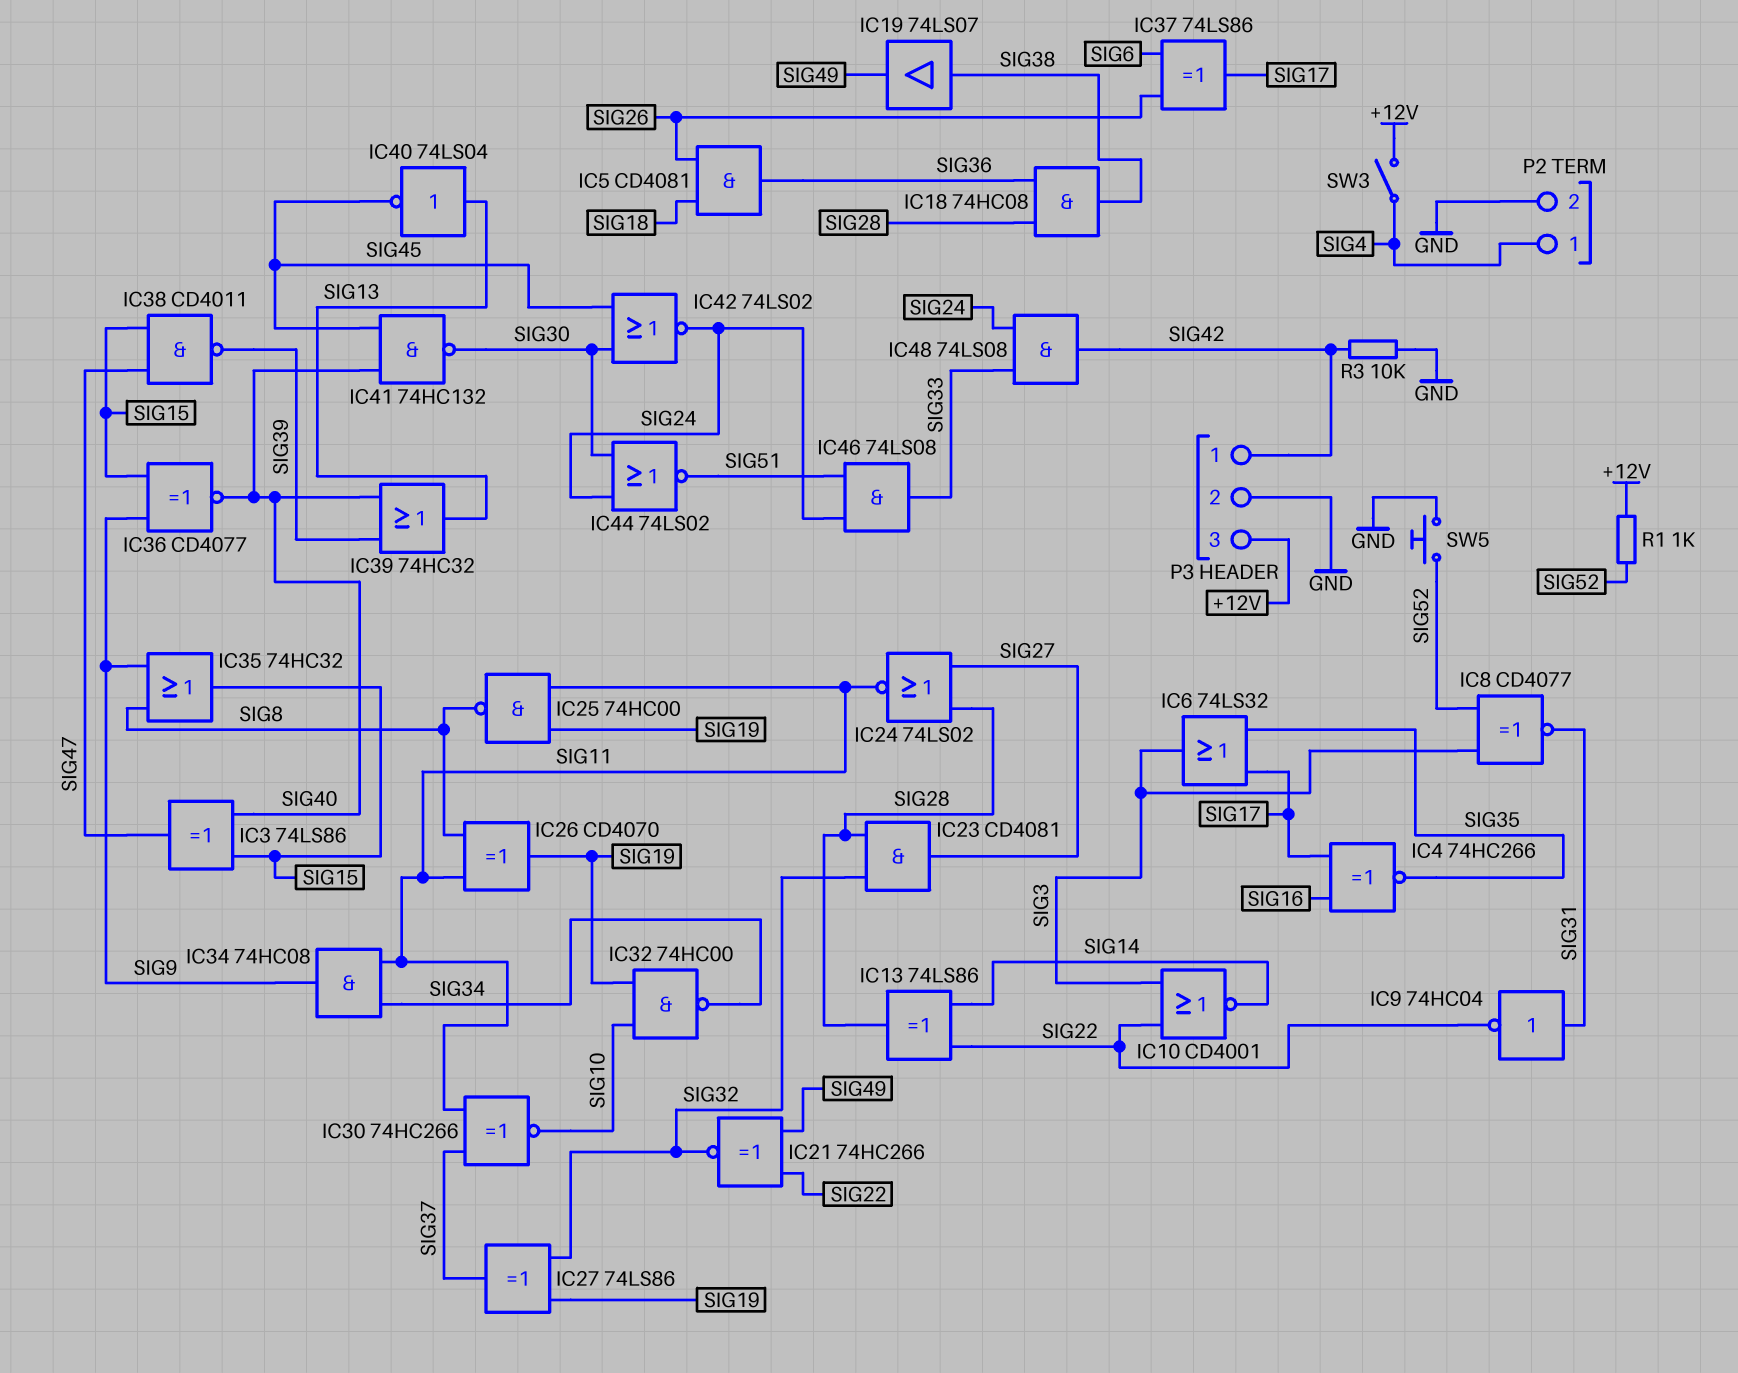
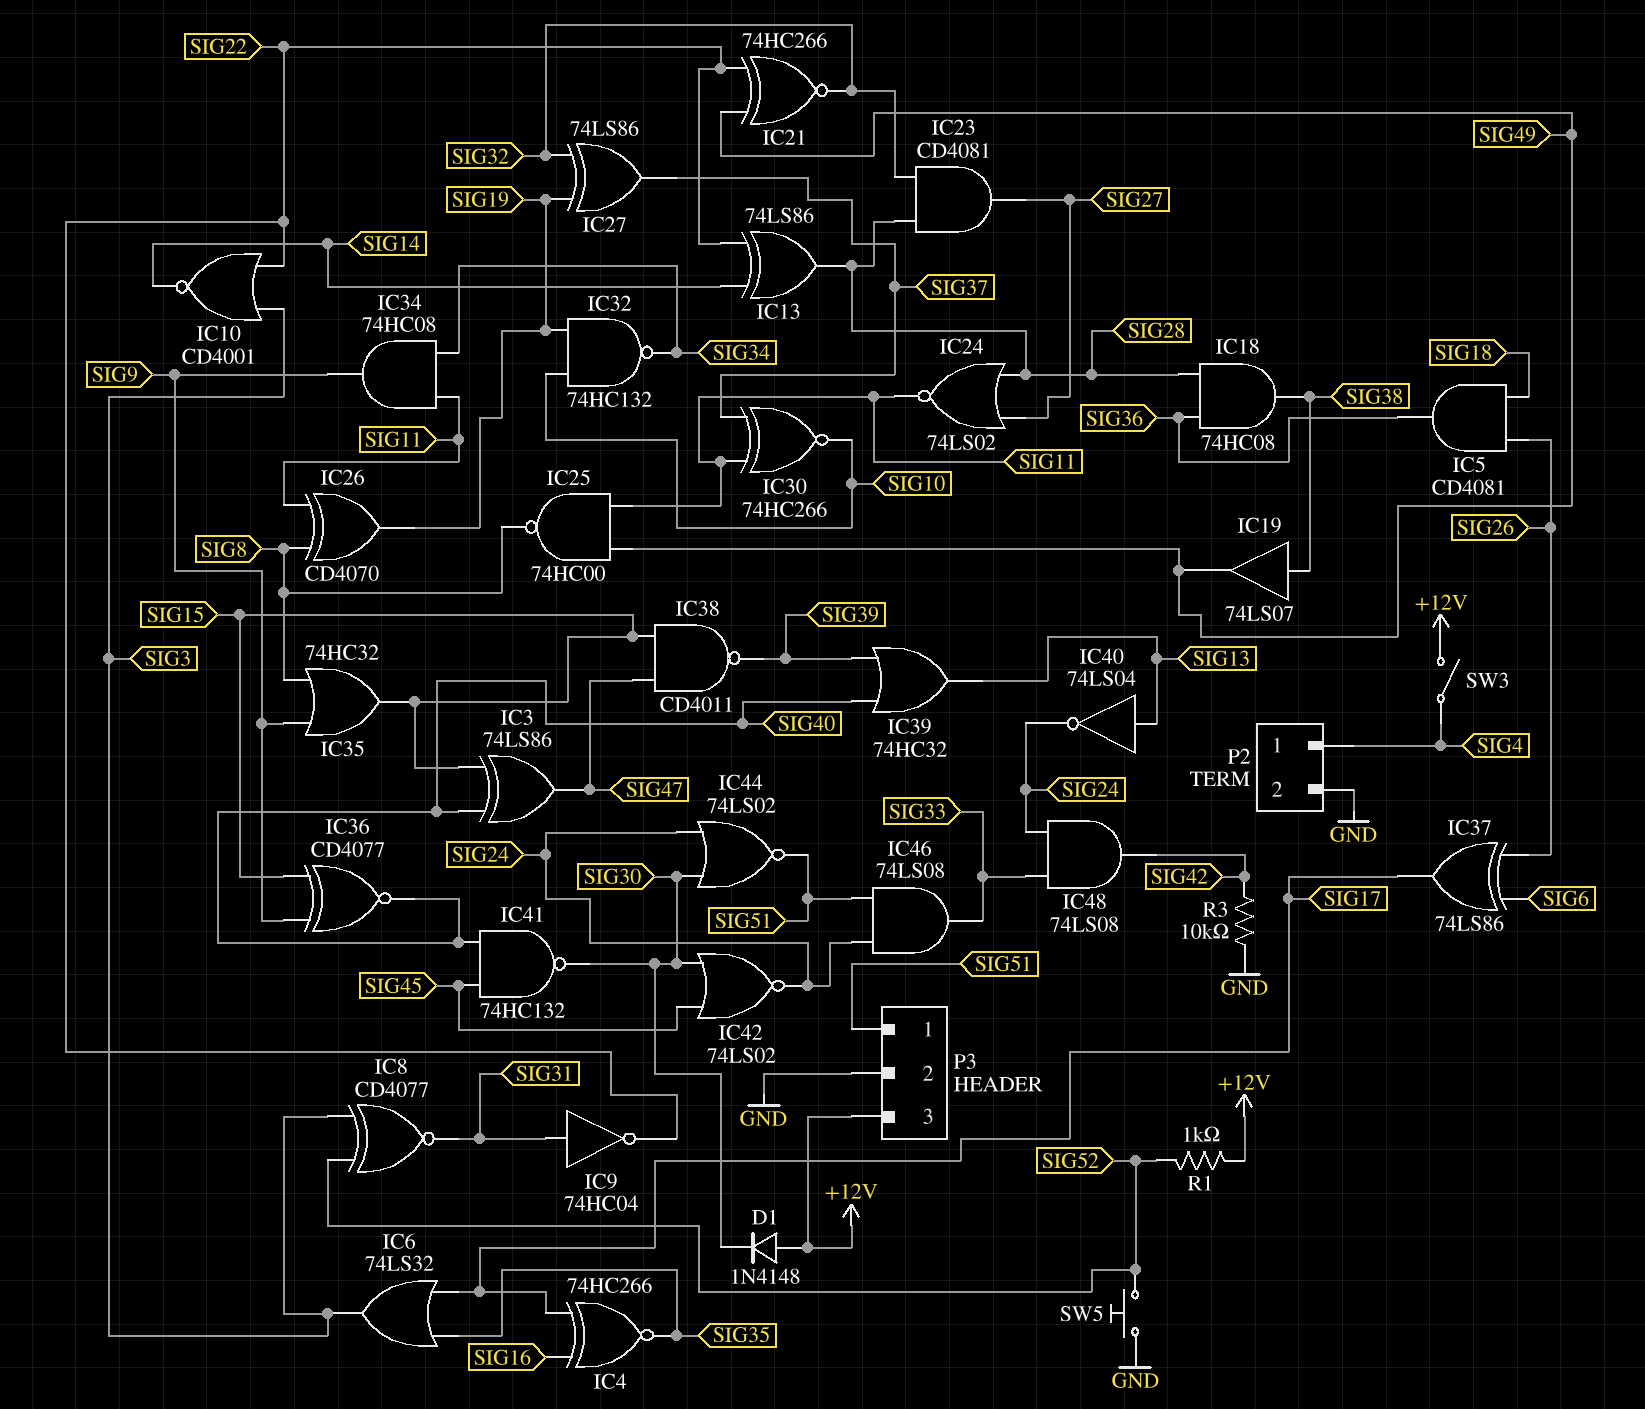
D1: none -> diode 1N4148 (A +12V, K SIG30)
IC25: NAND 74HC00 (in SIG11, in SIG19, out SIG8) -> NAND 74HC00 (in SIG11, in SIG49, out SIG8)
IC32: NAND 74HC00 (in SIG10, in SIG19, out SIG34) -> NAND 74HC132 (in SIG10, in SIG19, out SIG34)
IC40: NOT 74LS04 (in SIG13, out SIG45) -> NOT 74LS04 (in SIG13, out SIG24)
P3 pin 1: SIG42 -> SIG51

